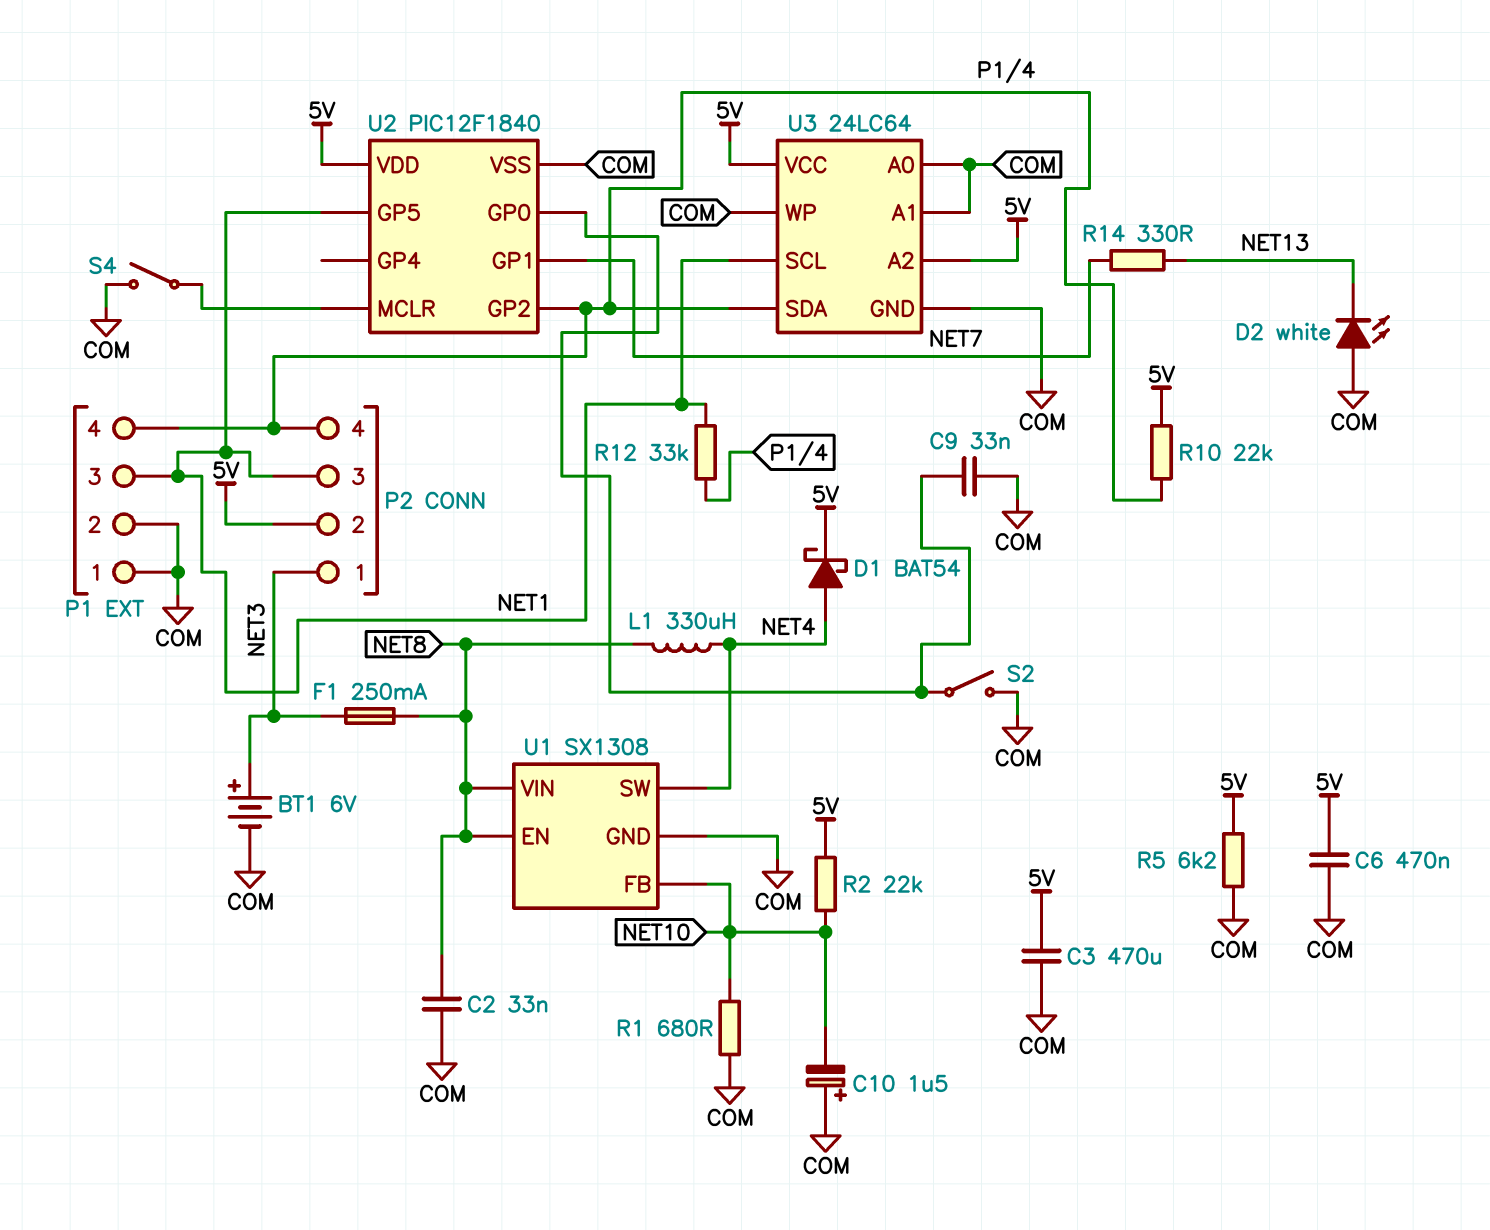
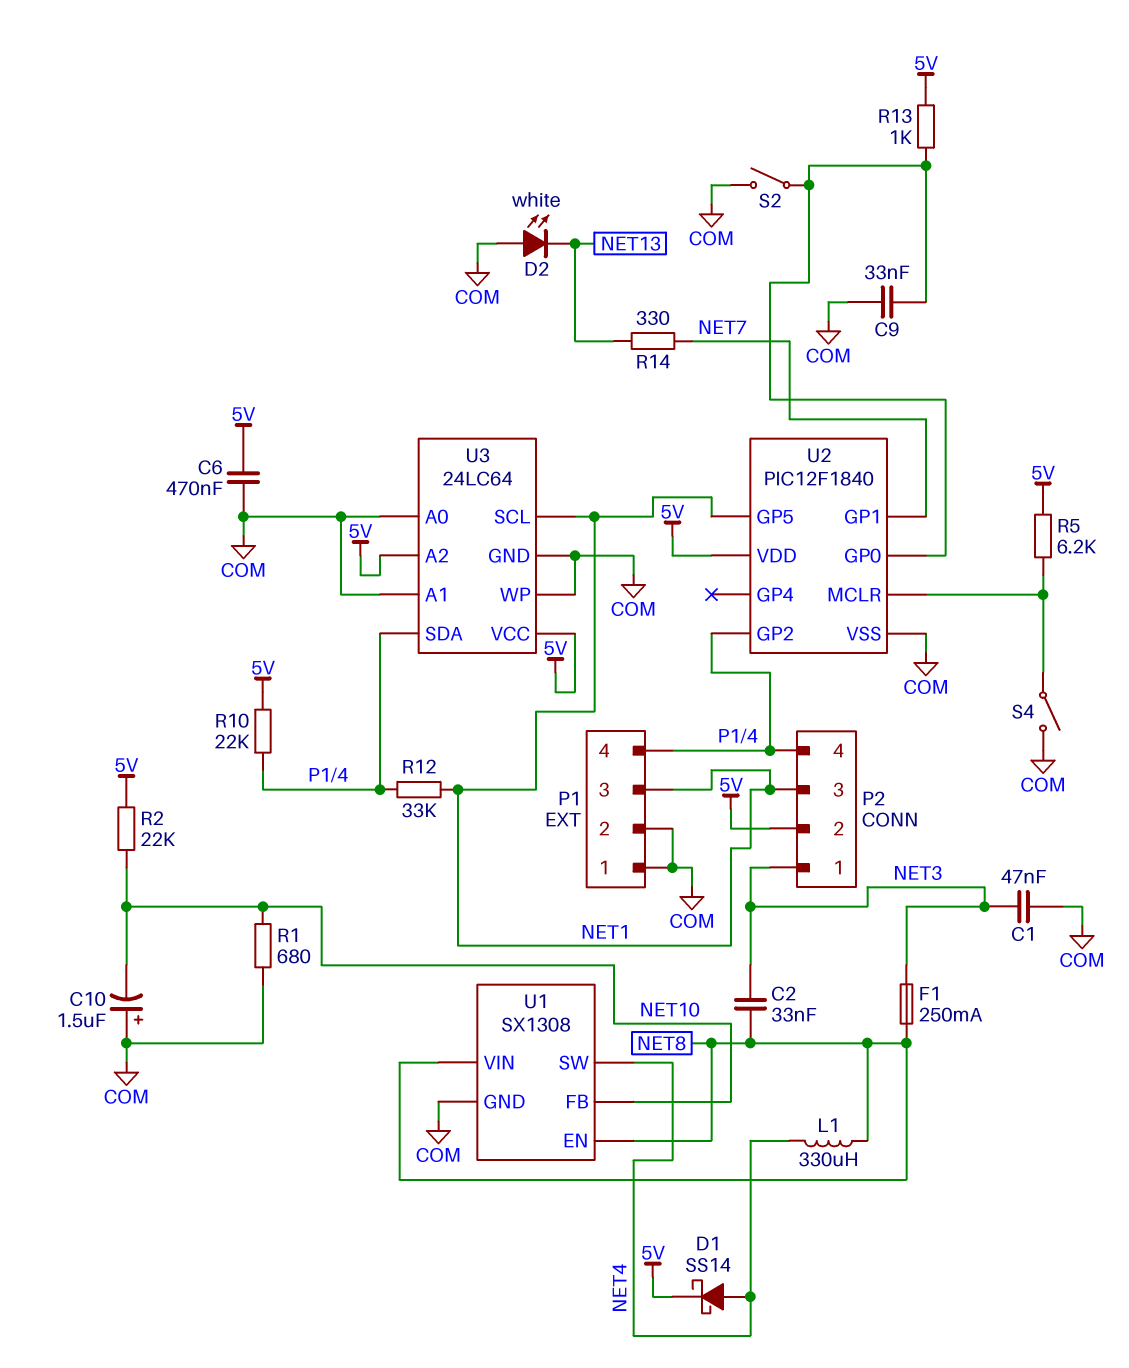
BT1: 6V (plus NET3, minus COM) -> none
C1: none -> 47nF (COM, NET3)
C2: 33nF (COM, NET8) -> 33nF (NET3, NET8)
C3: 470uF (5V, COM) -> none
D1: schottky BAT54 (A NET4, K 5V) -> schottky SS14 (A NET4, K 5V)
R5: 6.2k (5V, COM) -> 6.2k (5V, U2/MCLR)
R13: none -> 1k (5V, U2/GP0)

